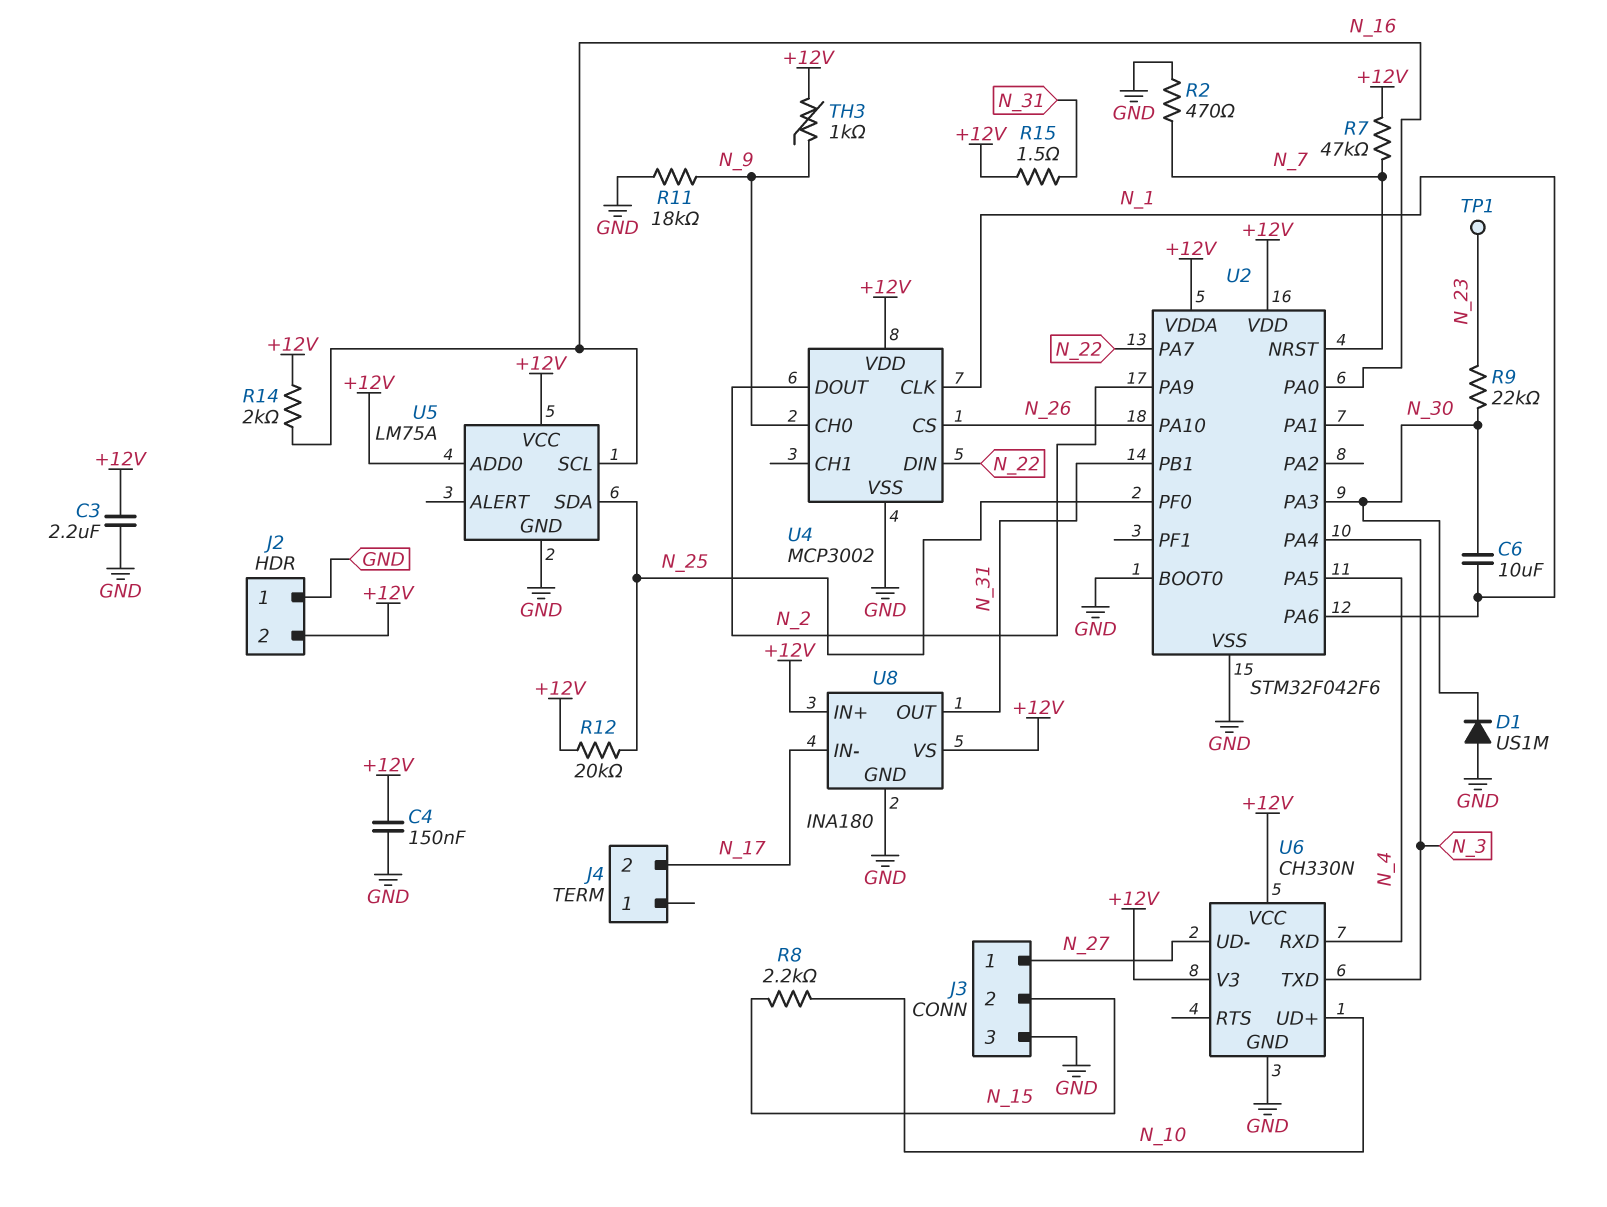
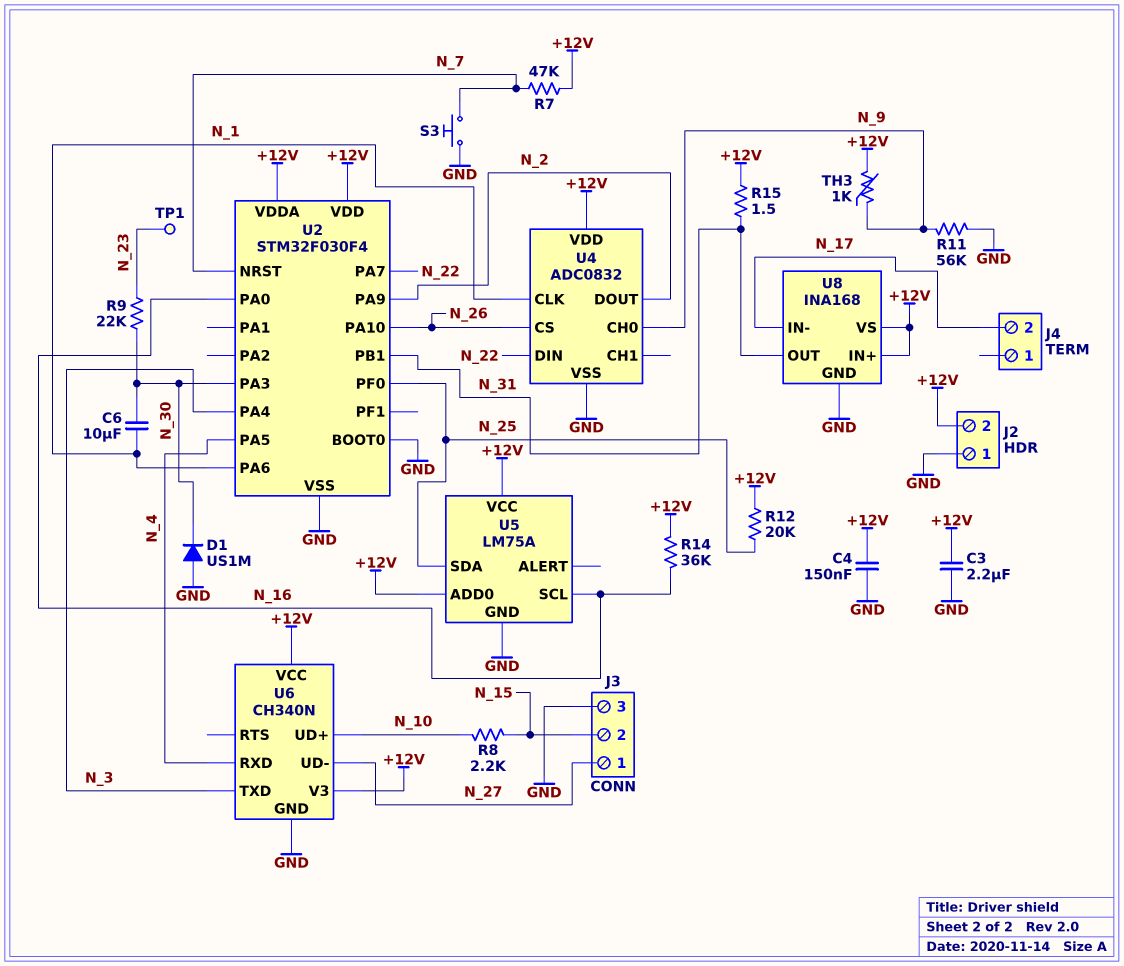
R2: 470 (GND, N_7) -> none
R11: 18k (GND, N_9) -> 56k (GND, N_9)
R14: 2k (+12V, N_16) -> 36k (+12V, N_16)
S3: none -> button (GND, N_7)
U2: STM32F042F6 -> STM32F030F4
U4: MCP3002 -> ADC0832
U6: CH330N -> CH340N
U8: INA180 -> INA168

